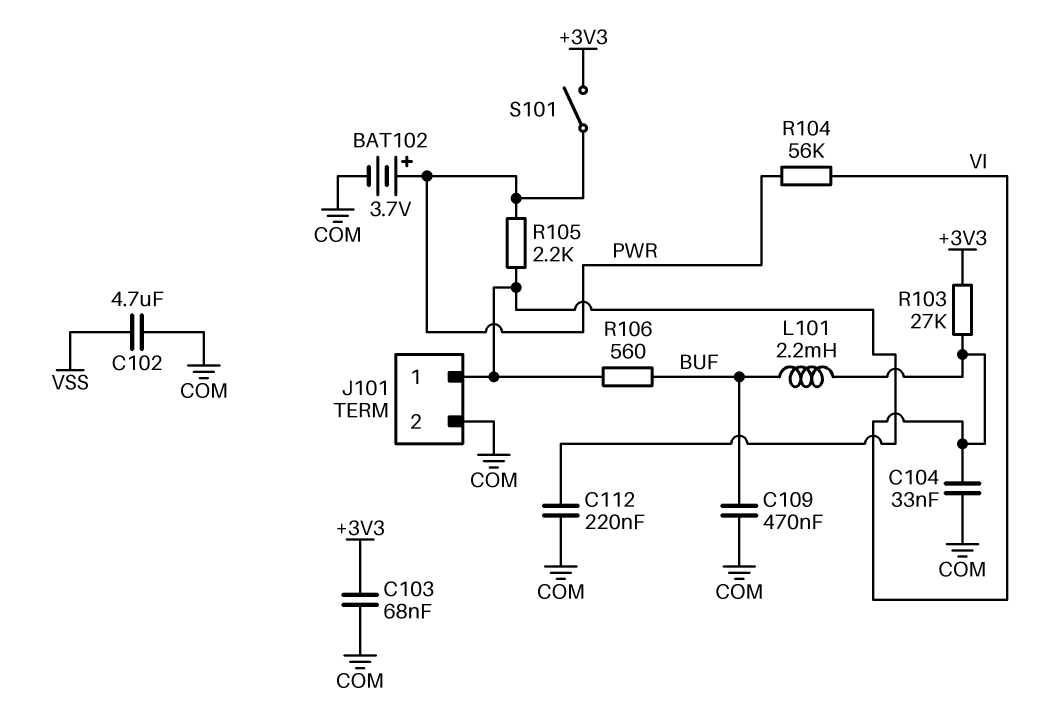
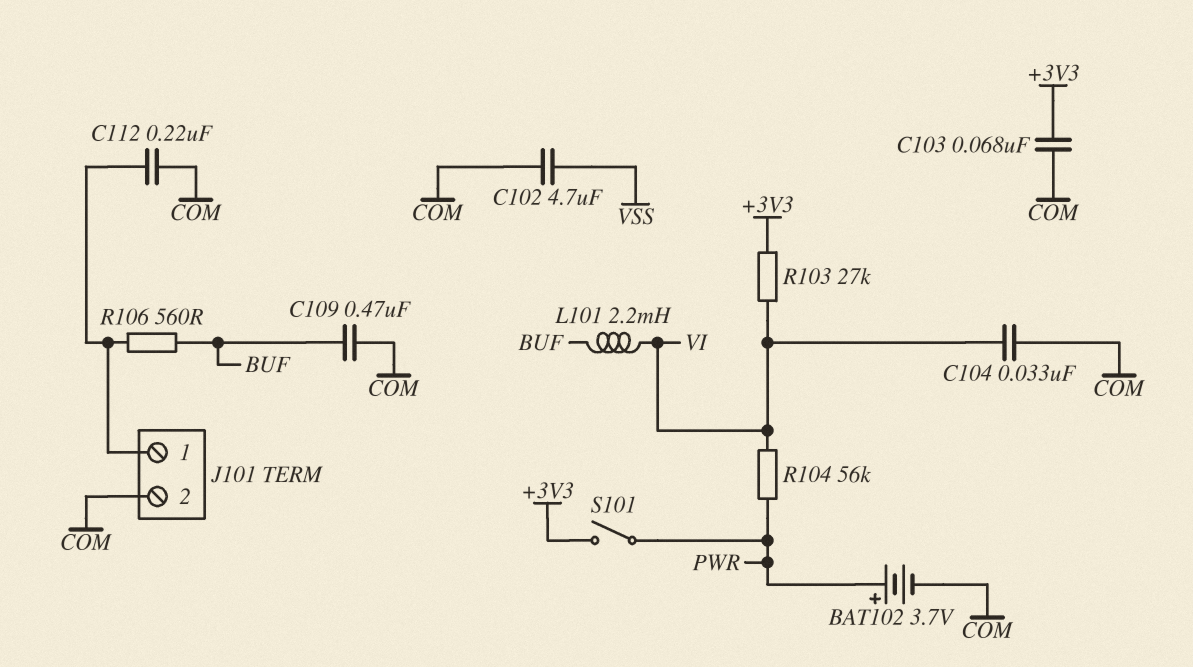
R105: 2.2k (J101/1, PWR) -> none

